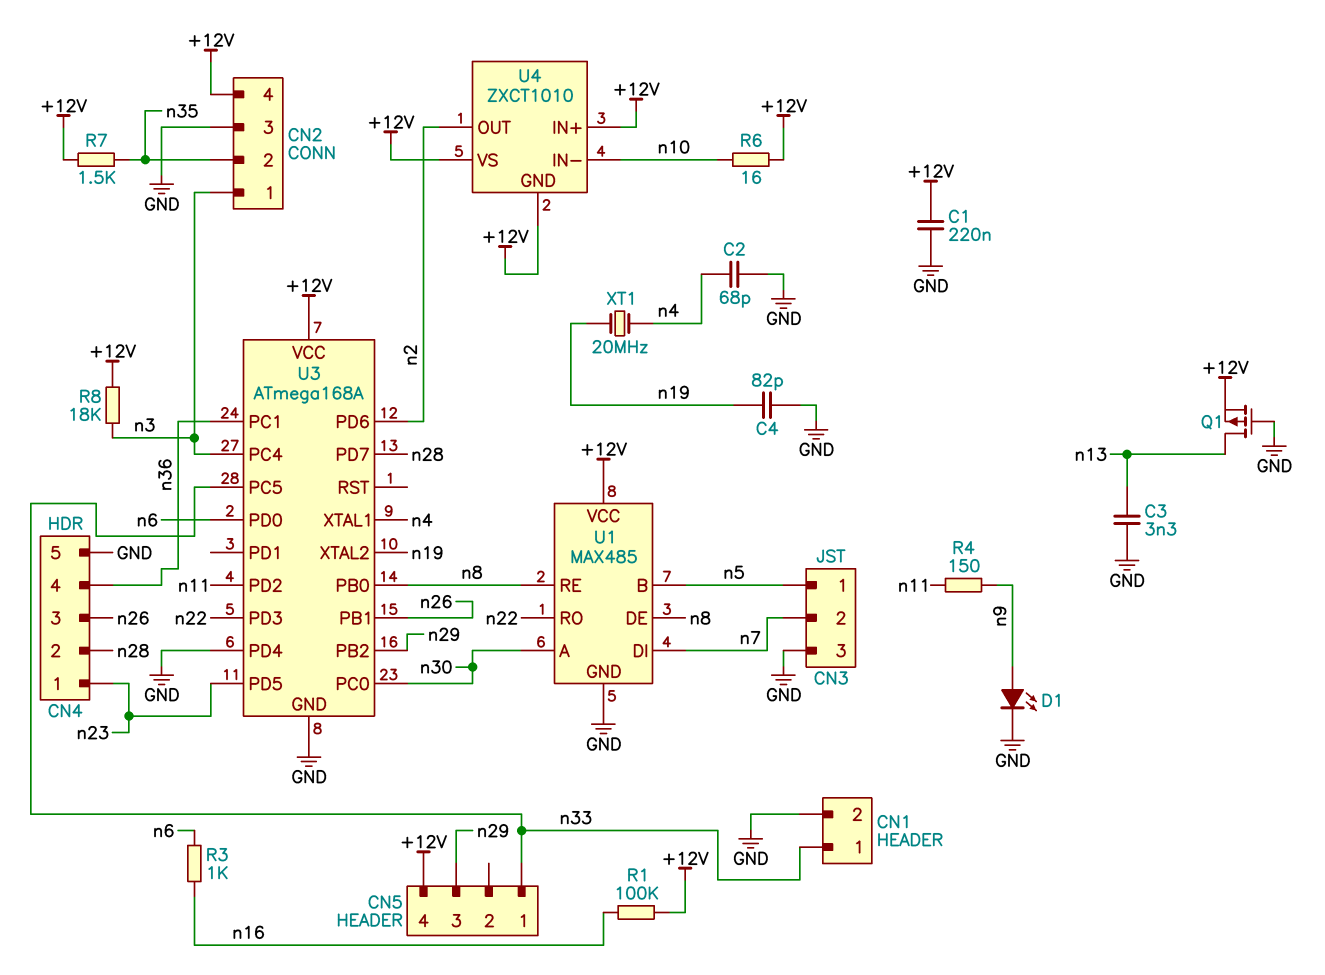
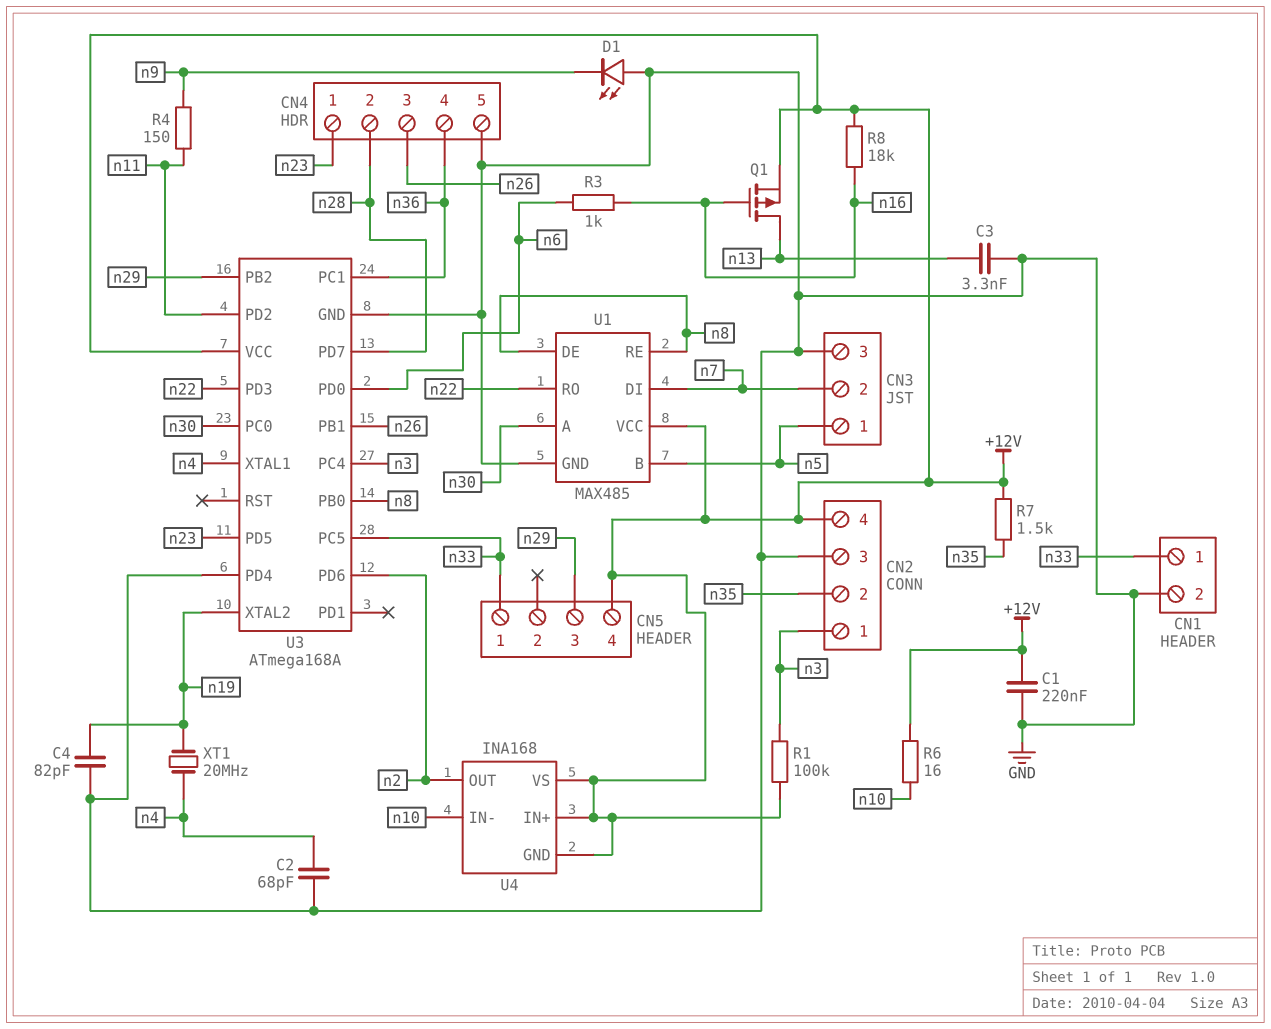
D1: LED (A n9, K GND) -> LED (A GND, K n9)
Q1: PMOS (G GND, D n13, S +12V) -> PMOS (G n16, D n13, S +12V)
R1: 100k (+12V, n16) -> 100k (+12V, n3)
R8: 18k (+12V, n3) -> 18k (+12V, n16)
U4: ZXCT1010 -> INA168

